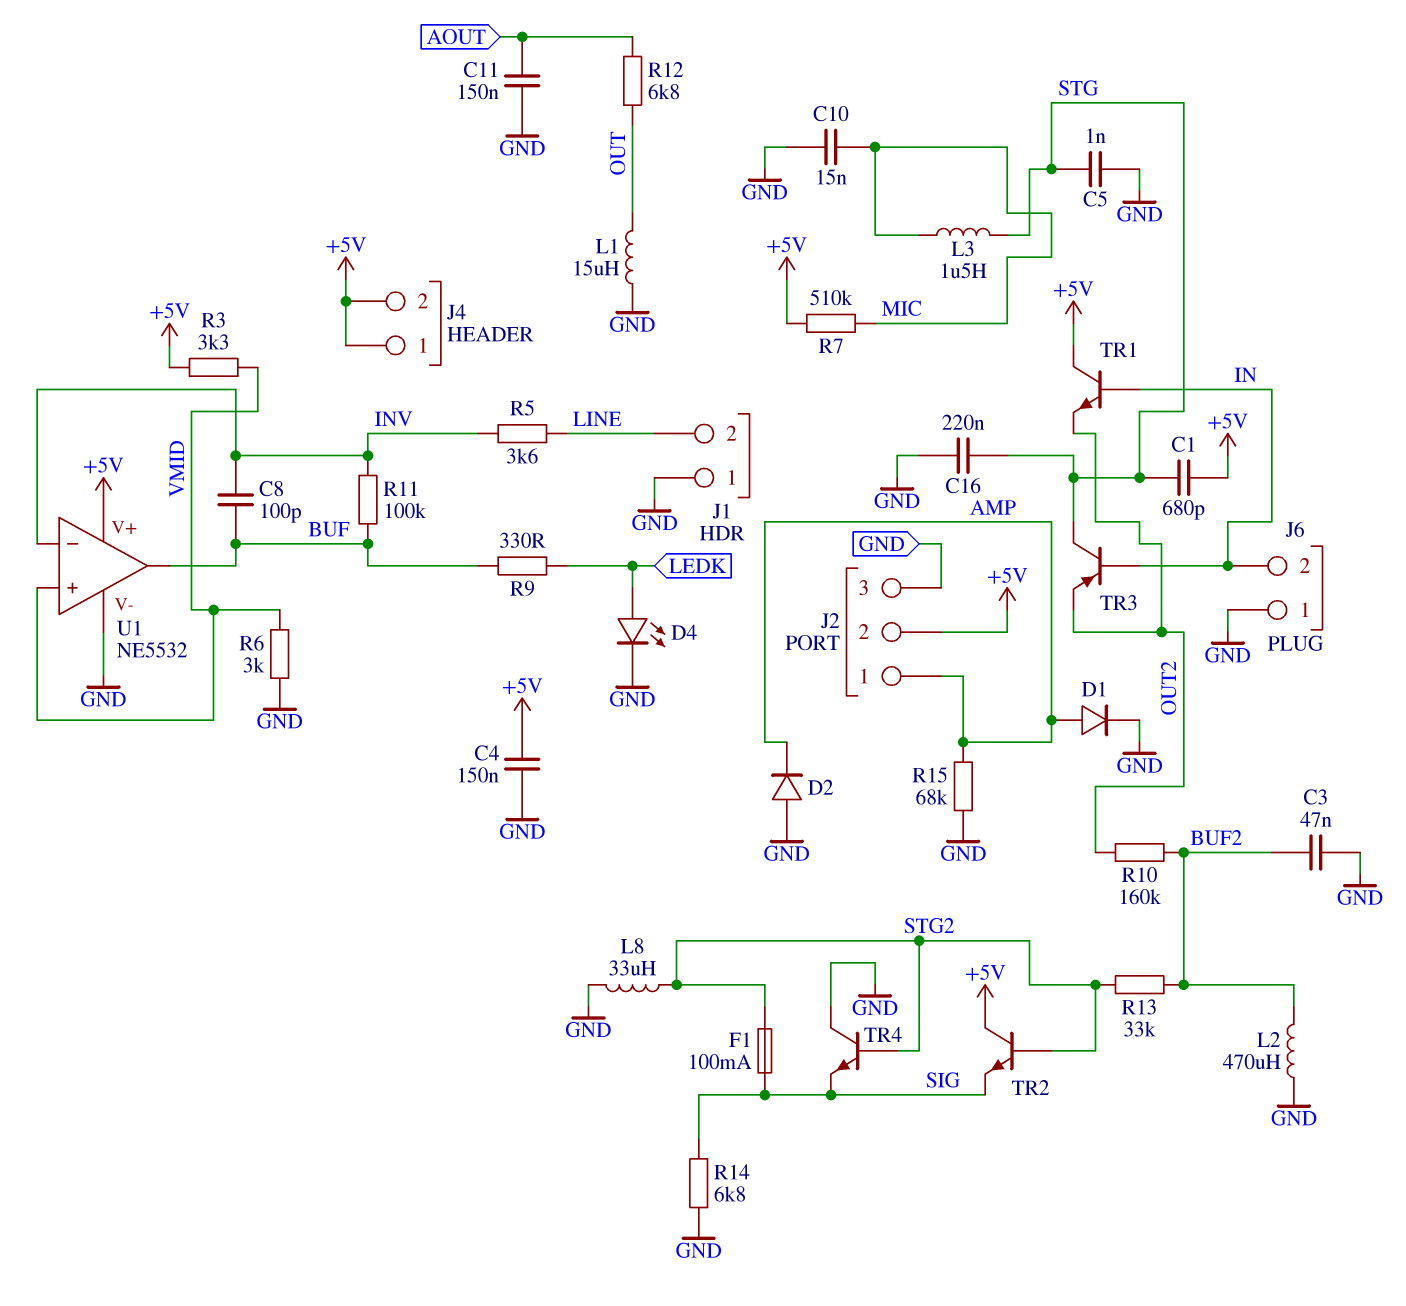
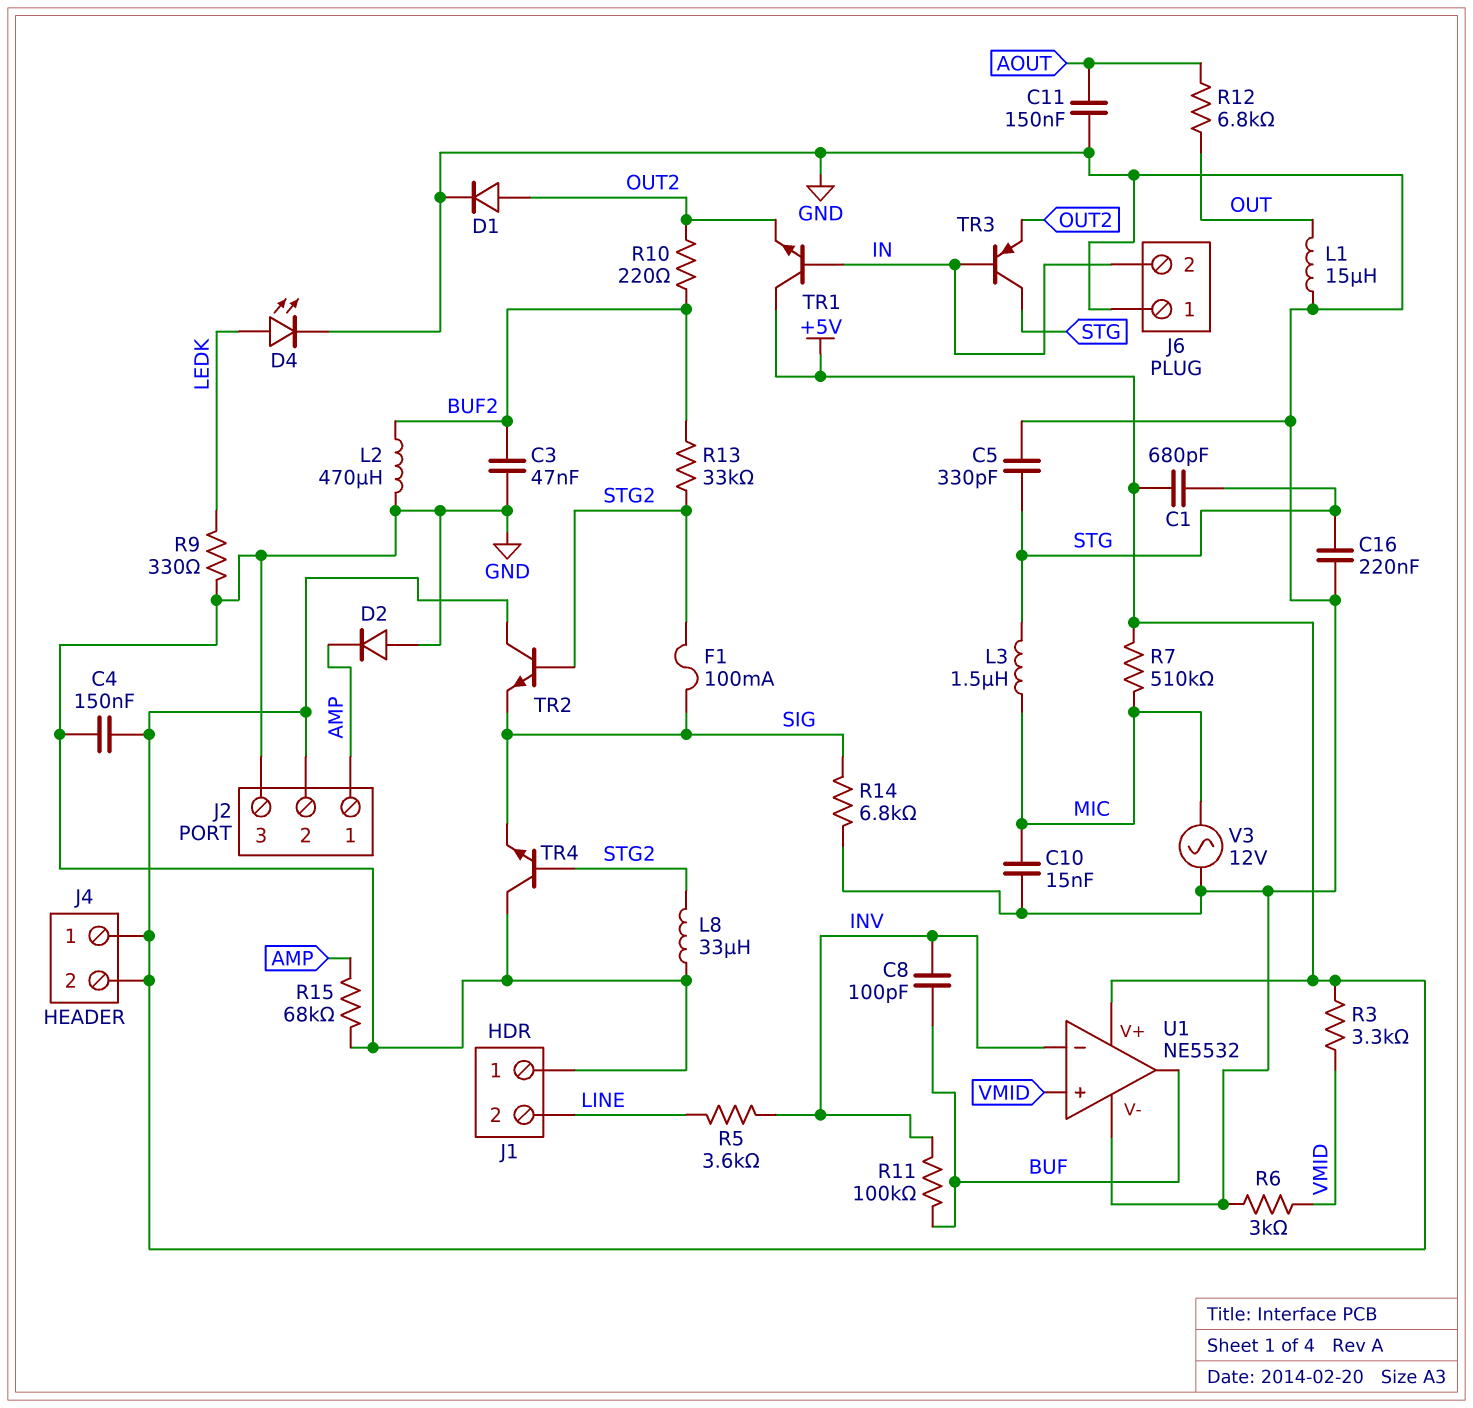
C5: 1nF (GND, STG) -> 330pF (GND, STG)
D1: diode (A AMP, K GND) -> diode (A OUT2, K GND)
R9: 330 (BUF, LEDK) -> 330 (GND, LEDK)
R10: 160k (BUF2, OUT2) -> 220 (BUF2, OUT2)
V3: none -> AC 12V (GND, MIC)

